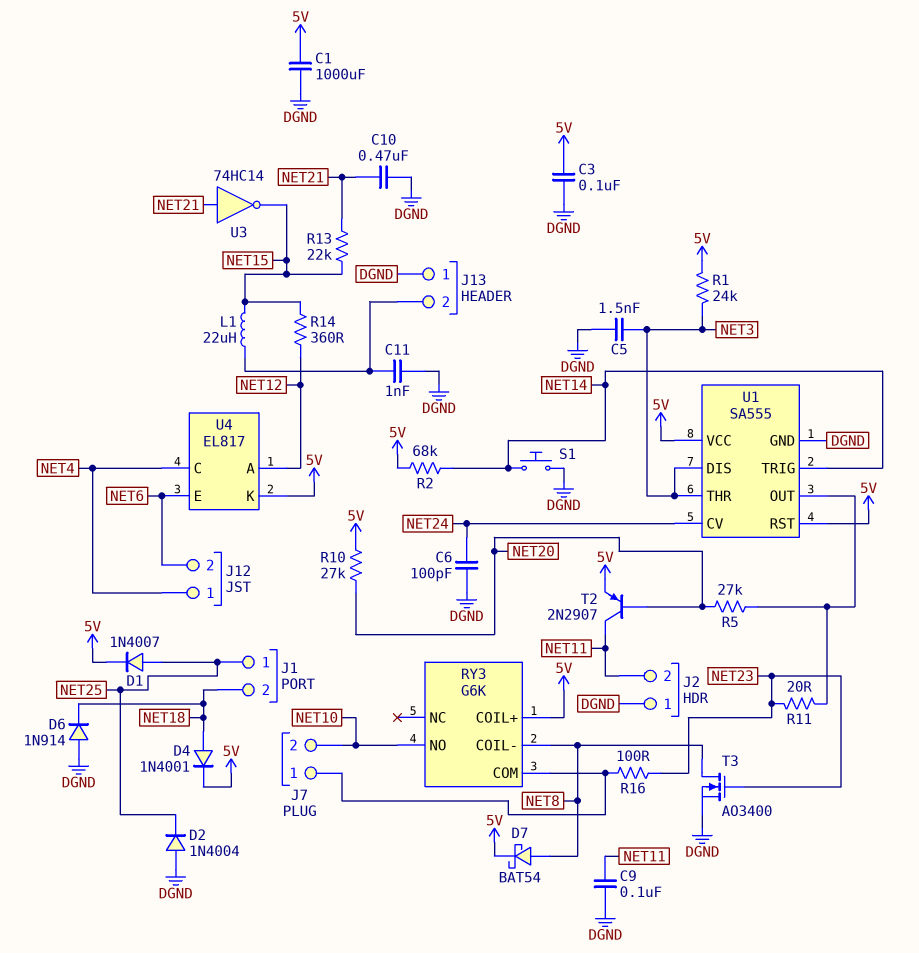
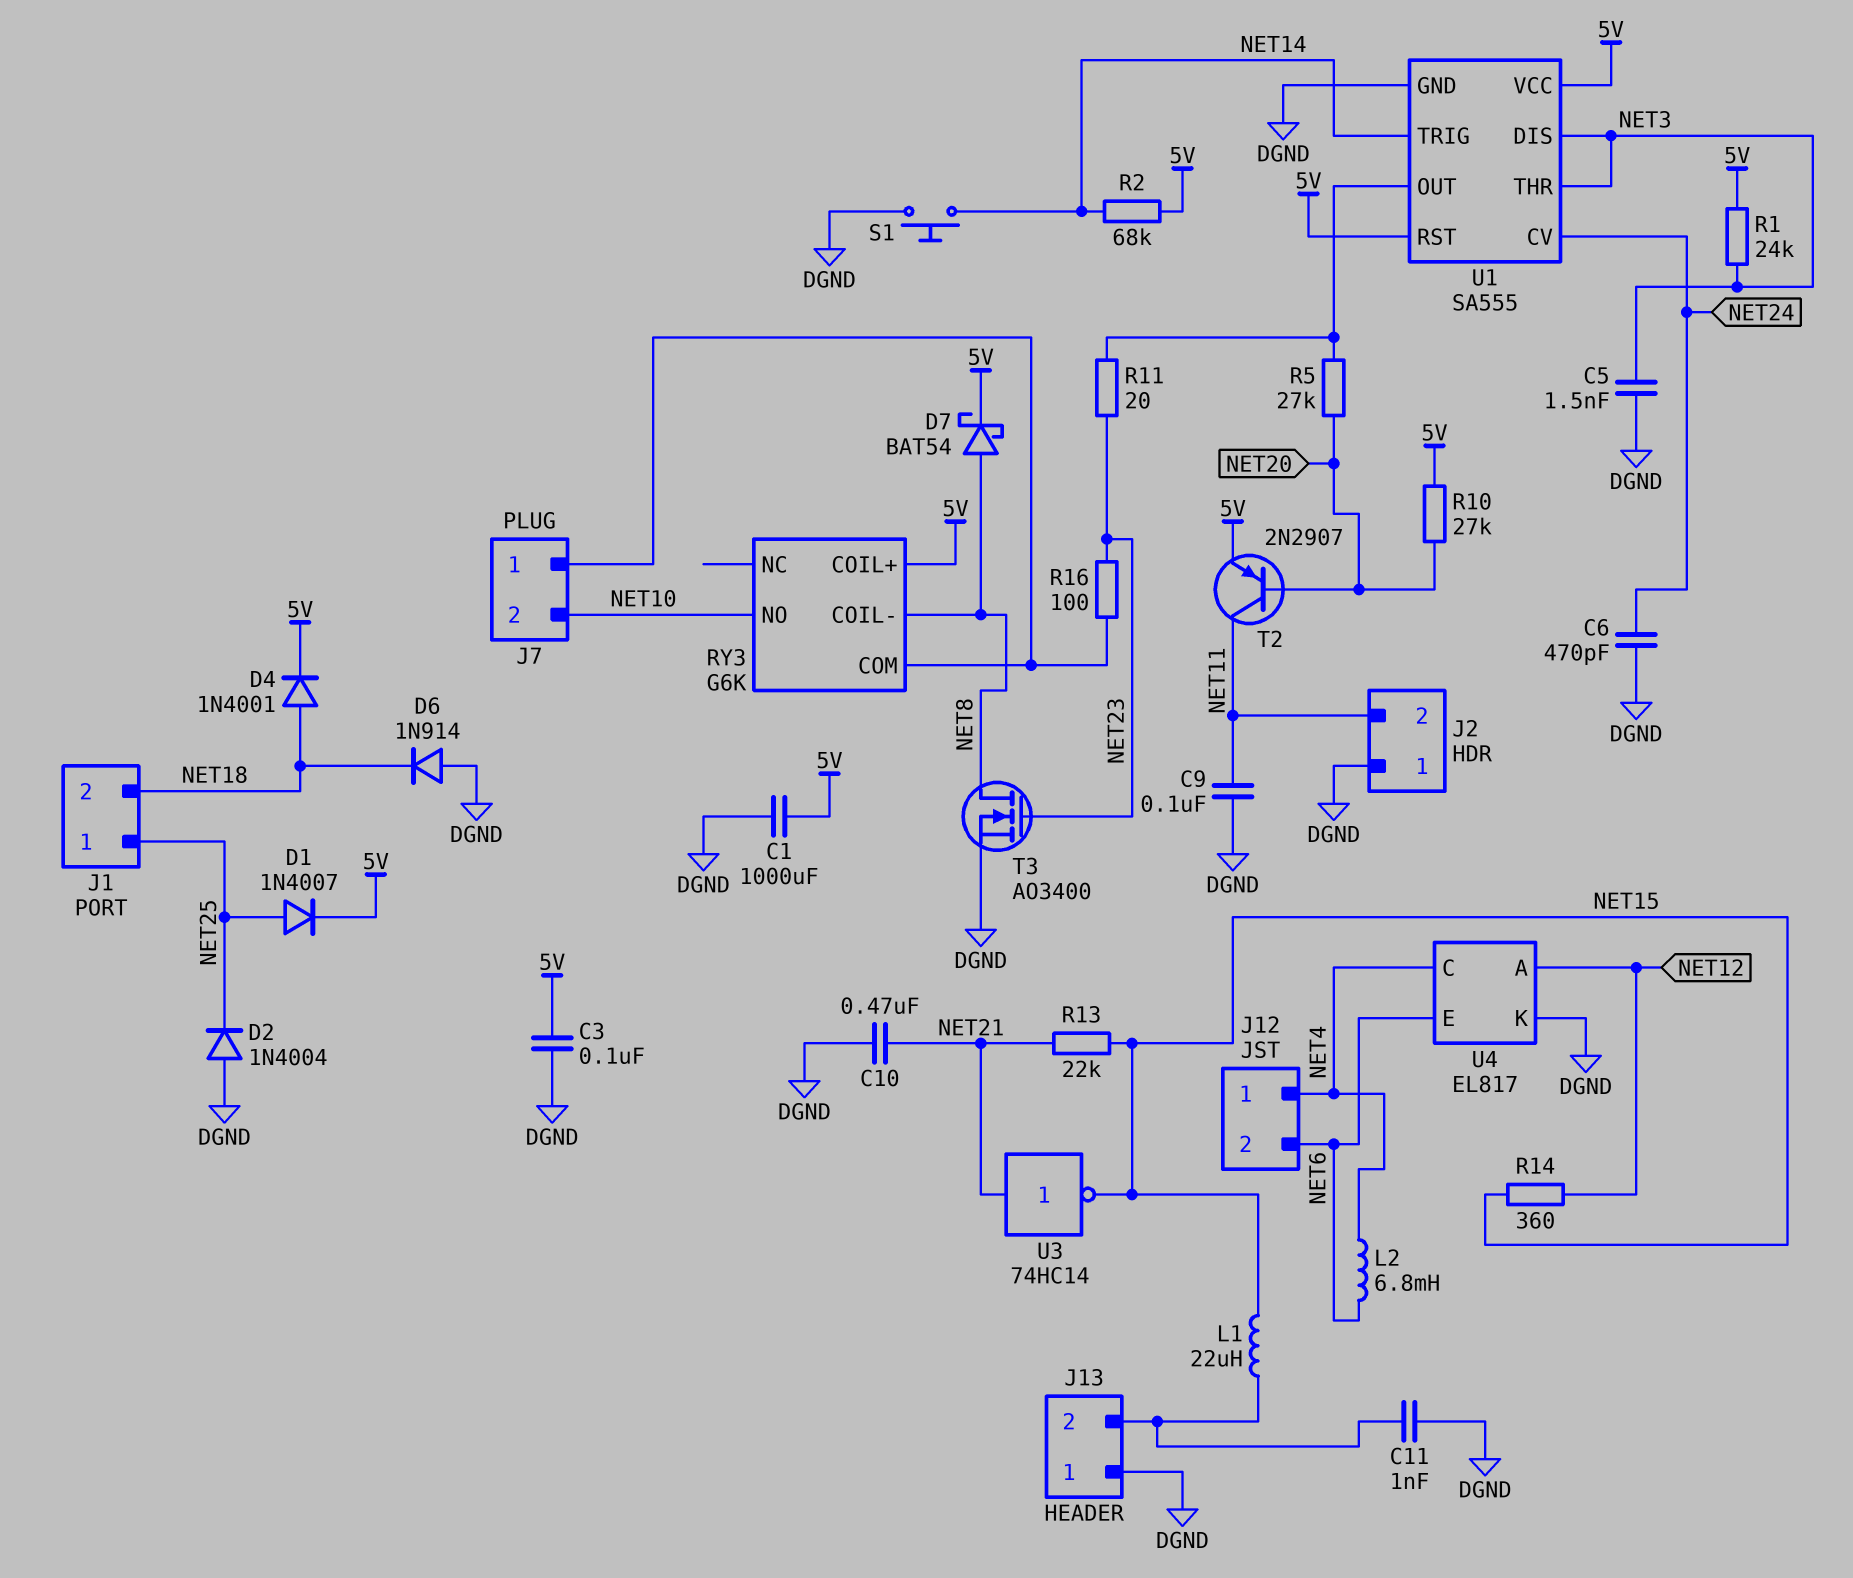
C6: 100pF (DGND, NET24) -> 470pF (DGND, NET24)
L2: none -> 6.8mH (NET4, NET6)
U4 pin K: 5V -> DGND

